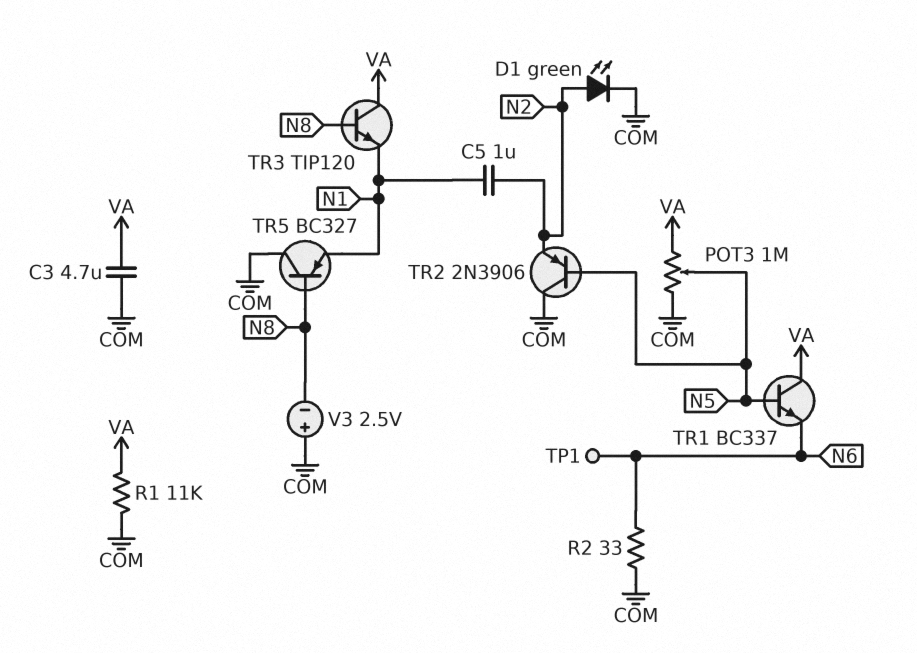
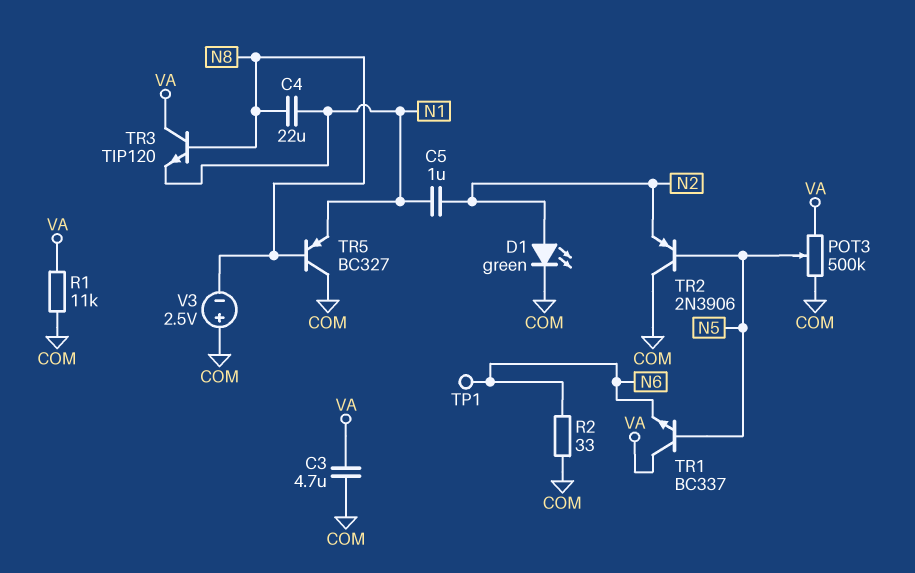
C4: none -> 22uF (N1, N8)
POT3: 1M (COM, VA, wiper N5) -> 500k (COM, VA, wiper N5)

